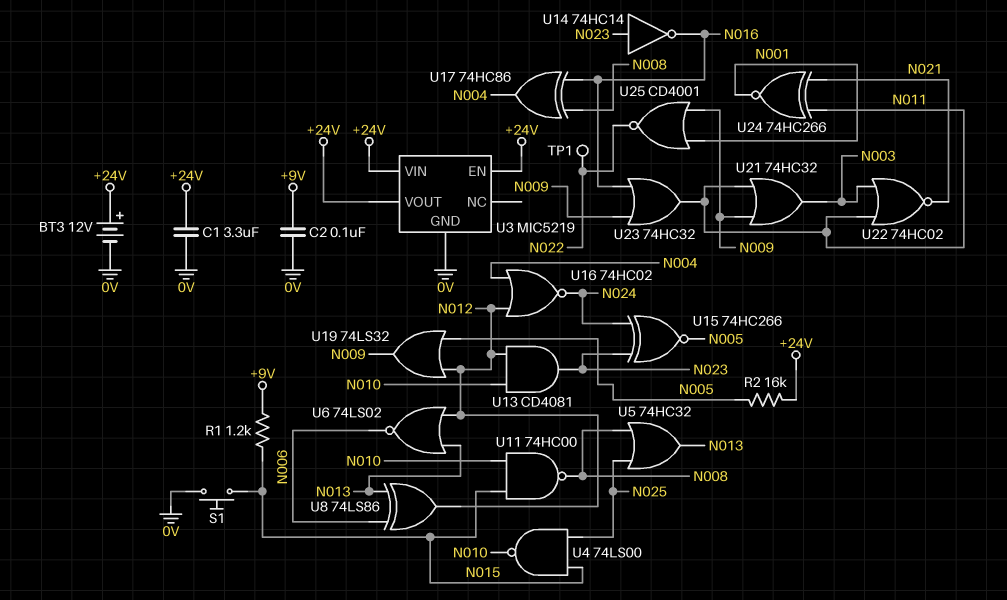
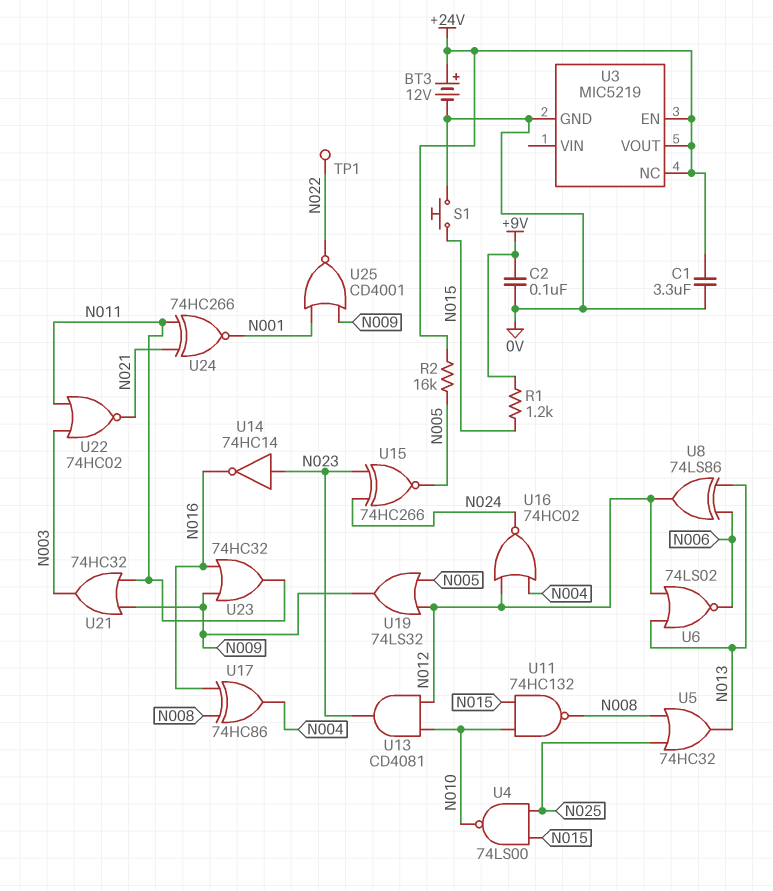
U3 pin NC: none -> +24V
U3 pin VIN: +24V -> none
U11: NAND 74HC00 (in N010, in N015, out N008) -> NAND 74HC132 (in N010, in N015, out N008)

